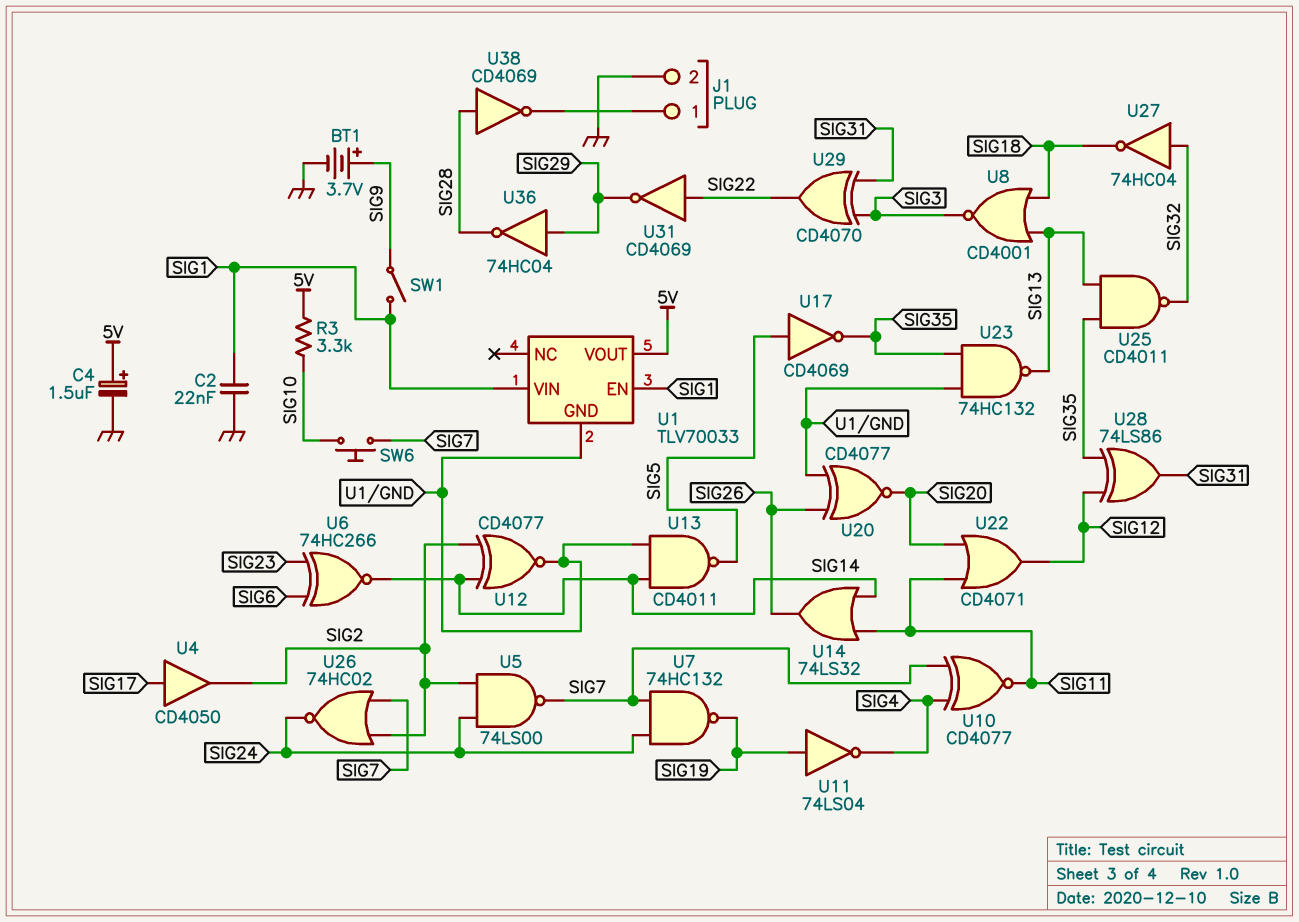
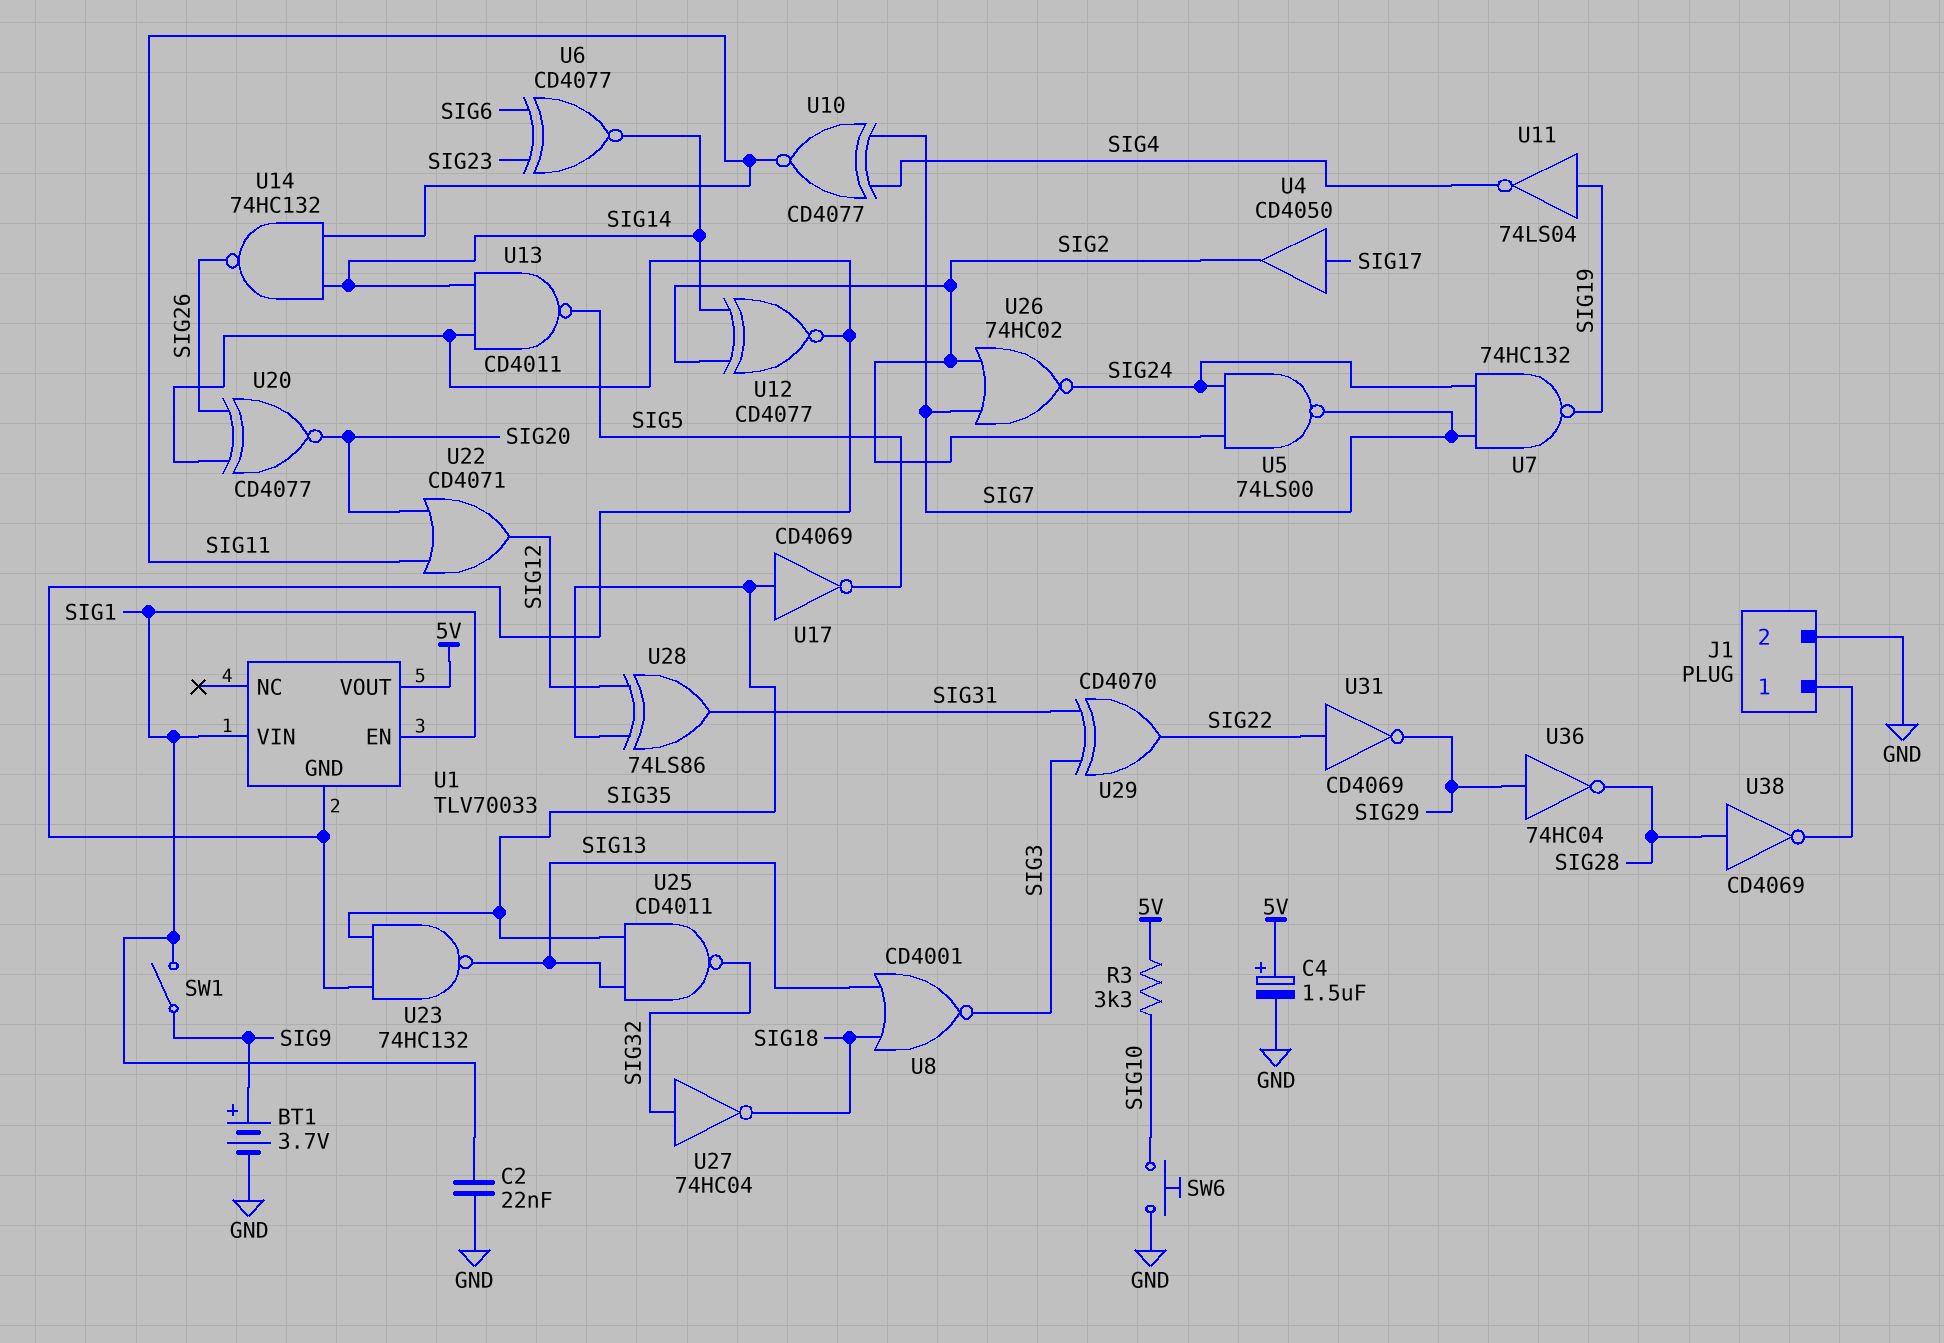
SW6: button (SIG7, SIG10) -> button (GND, SIG10)
U6: XNOR 74HC266 (in SIG6, in SIG23, out SIG14) -> XNOR CD4077 (in SIG6, in SIG23, out SIG14)
U14: OR 74LS32 (in SIG11, in SIG14, out SIG26) -> NAND 74HC132 (in SIG11, in SIG14, out SIG26)
U17: NOT CD4069 (in SIG5, out SIG35) -> NOT CD4069 (in SIG35, out SIG5)

